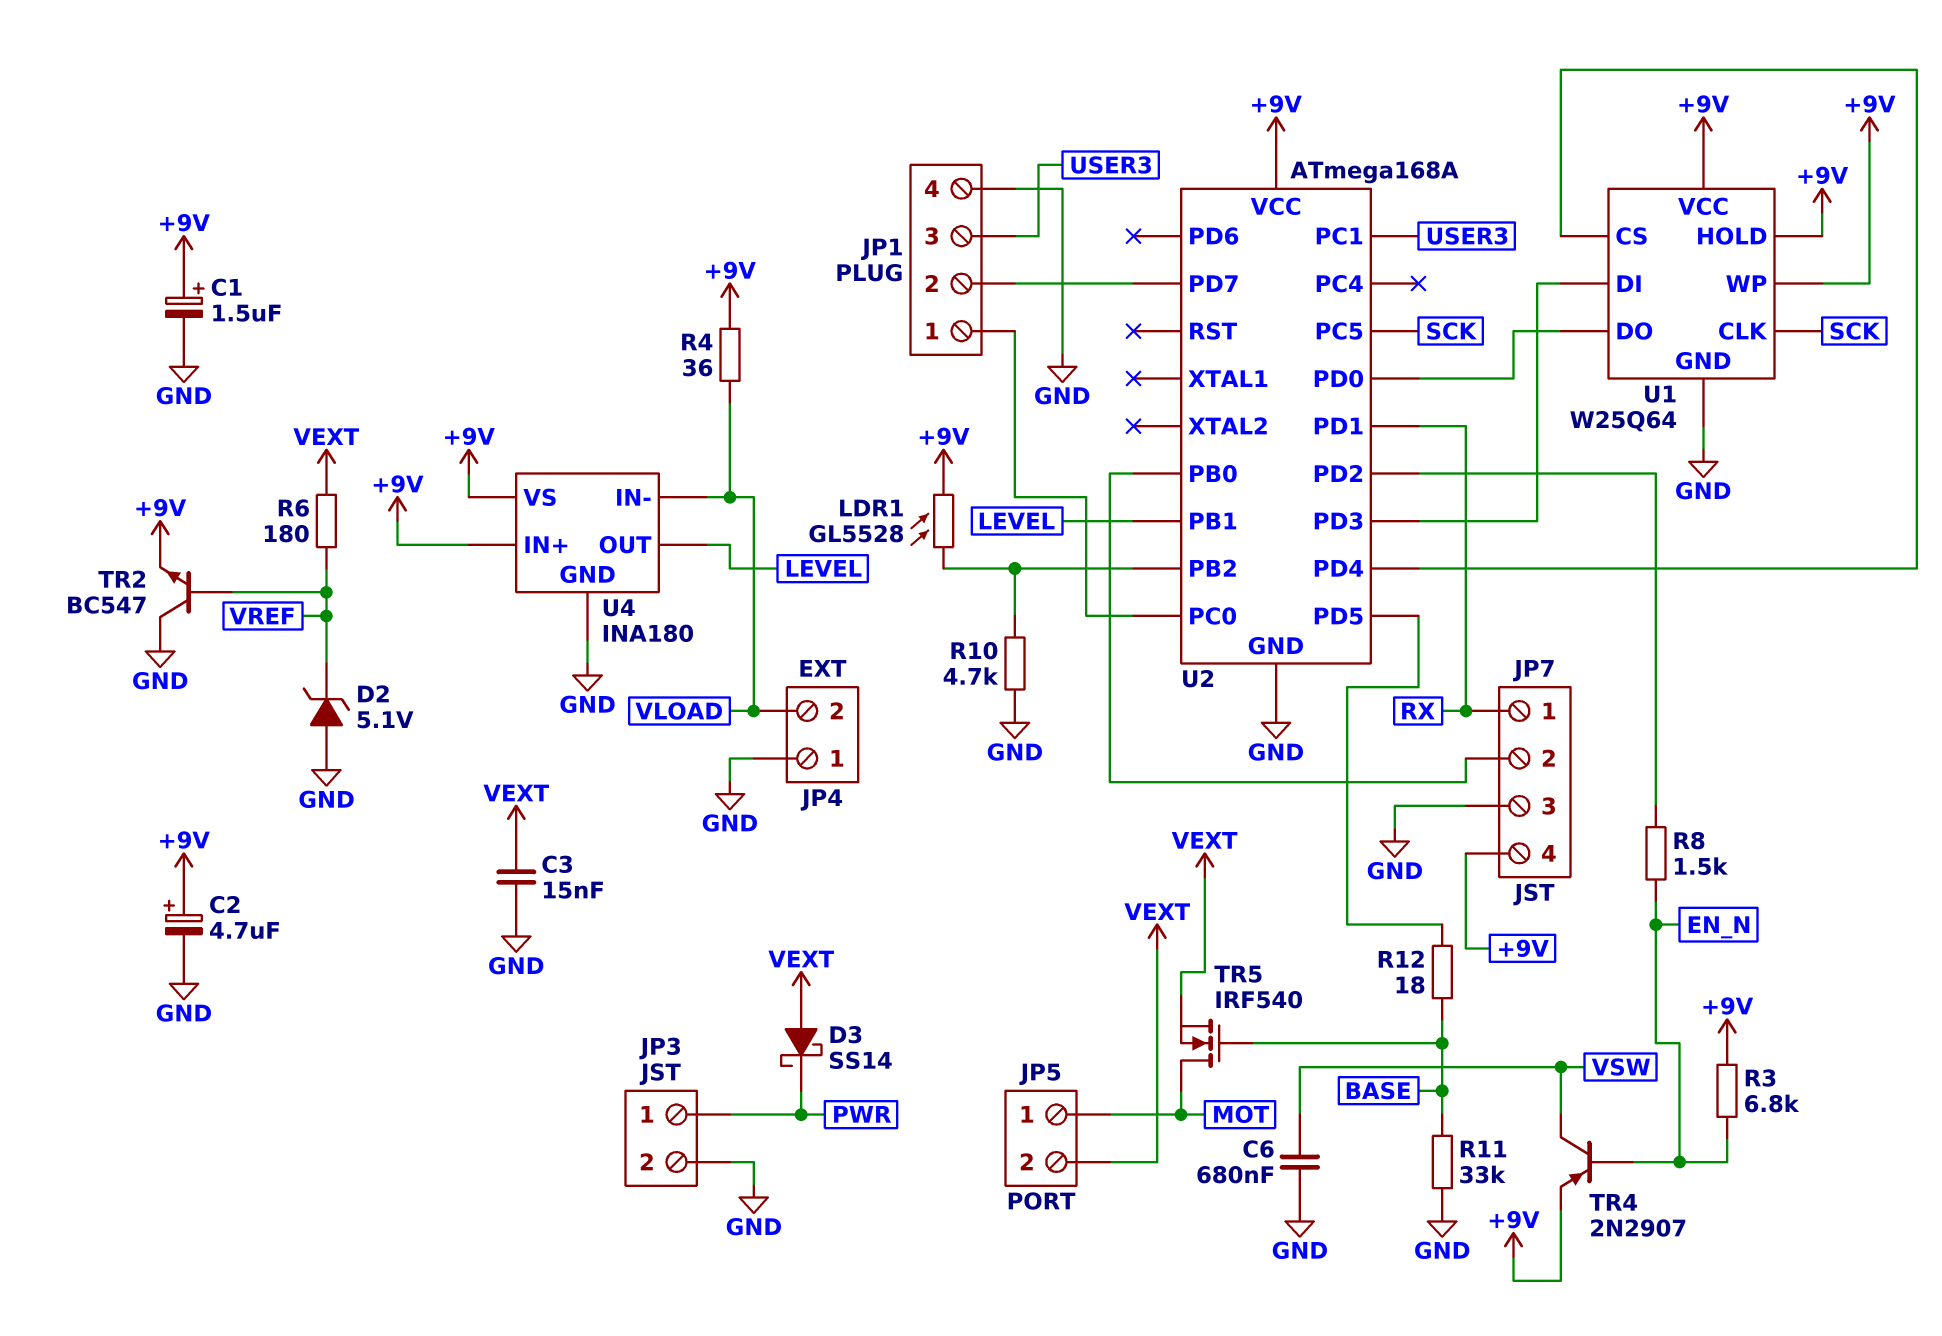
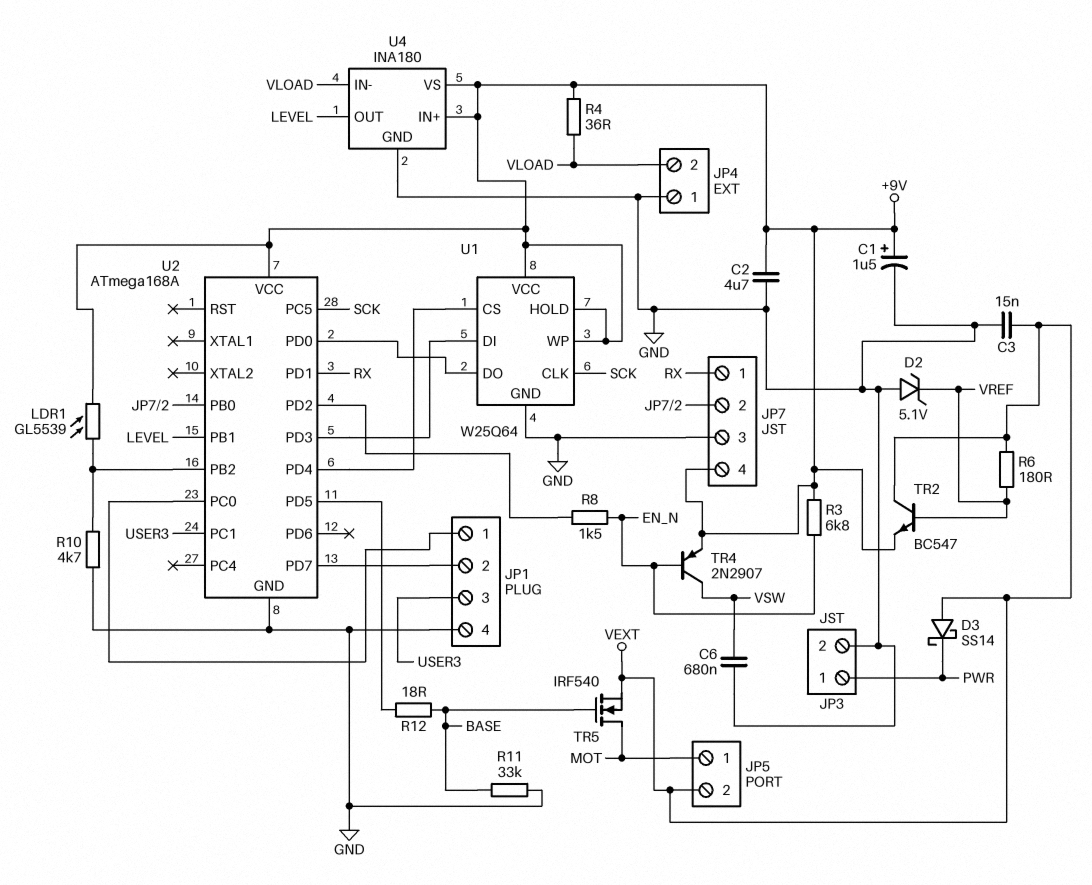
C2: 4.7uF (plus +9V, minus GND) -> 4.7uF (+9V, GND)
LDR1: GL5528 (+9V, U2/PB2) -> GL5539 (+9V, U2/PB2)
TR2: NPN BC547 (B VREF, C GND, E +9V) -> NPN BC547 (B VREF, C VEXT, E +9V)

